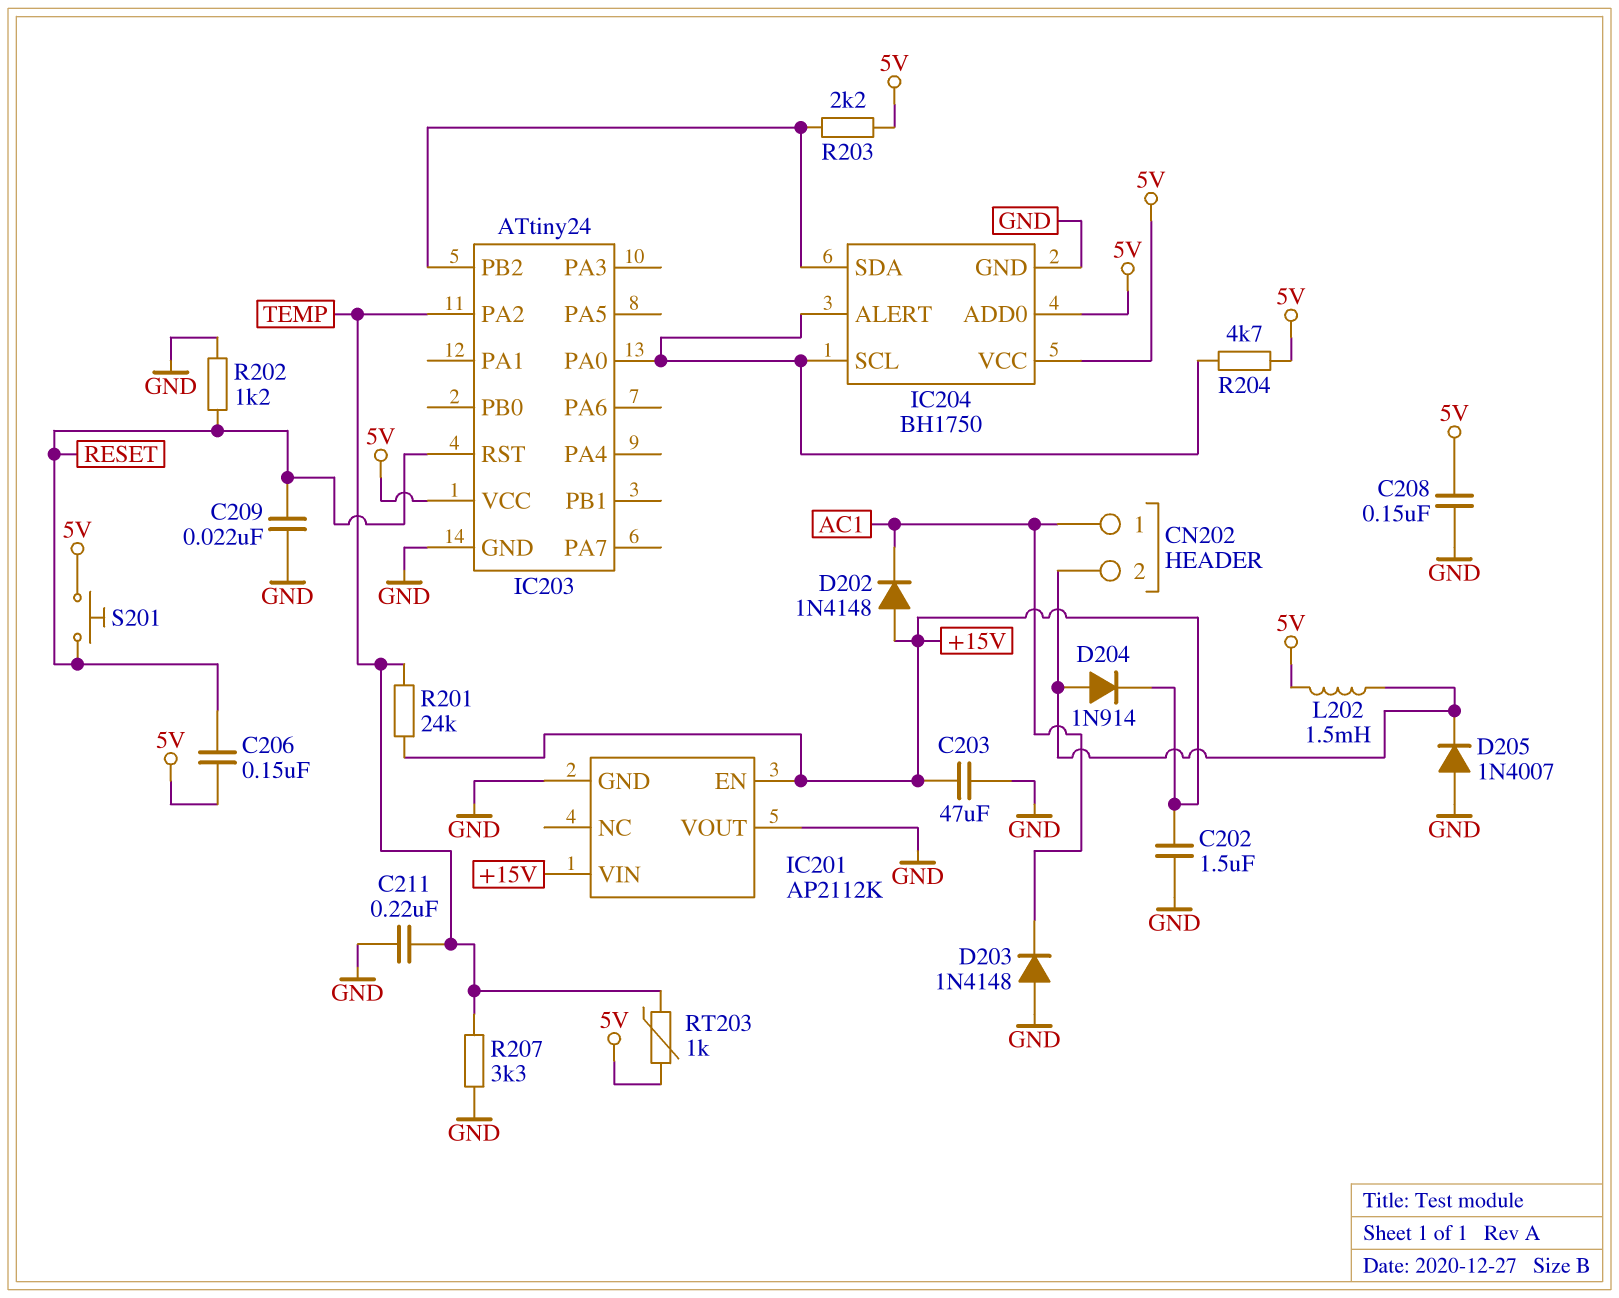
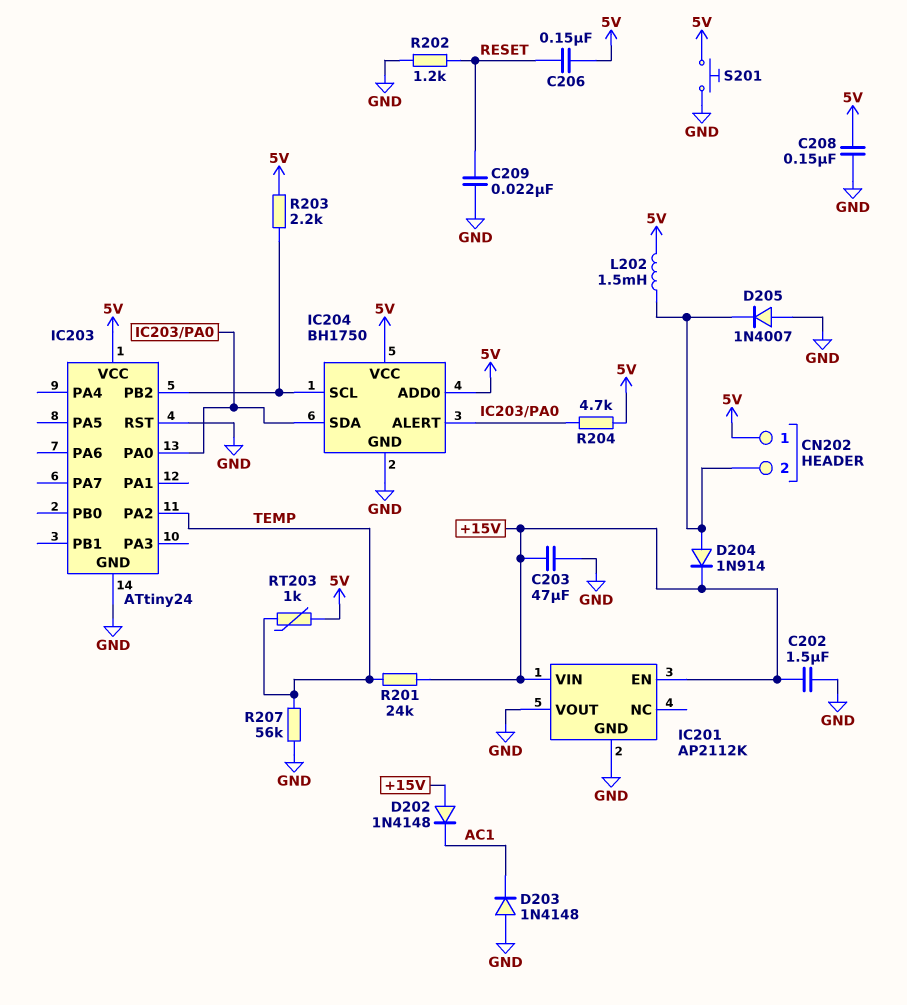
C211: 220nF (GND, TEMP) -> none
CN202 pin 1: AC1 -> 5V
IC203 pin RST: RESET -> GND
IC204 pin SCL: IC203/PA0 -> IC203/PB2
IC204 pin SDA: IC203/PB2 -> IC203/PA0
R207: 3.3k (GND, TEMP) -> 56k (GND, TEMP)
S201: button (5V, RESET) -> button (5V, GND)

